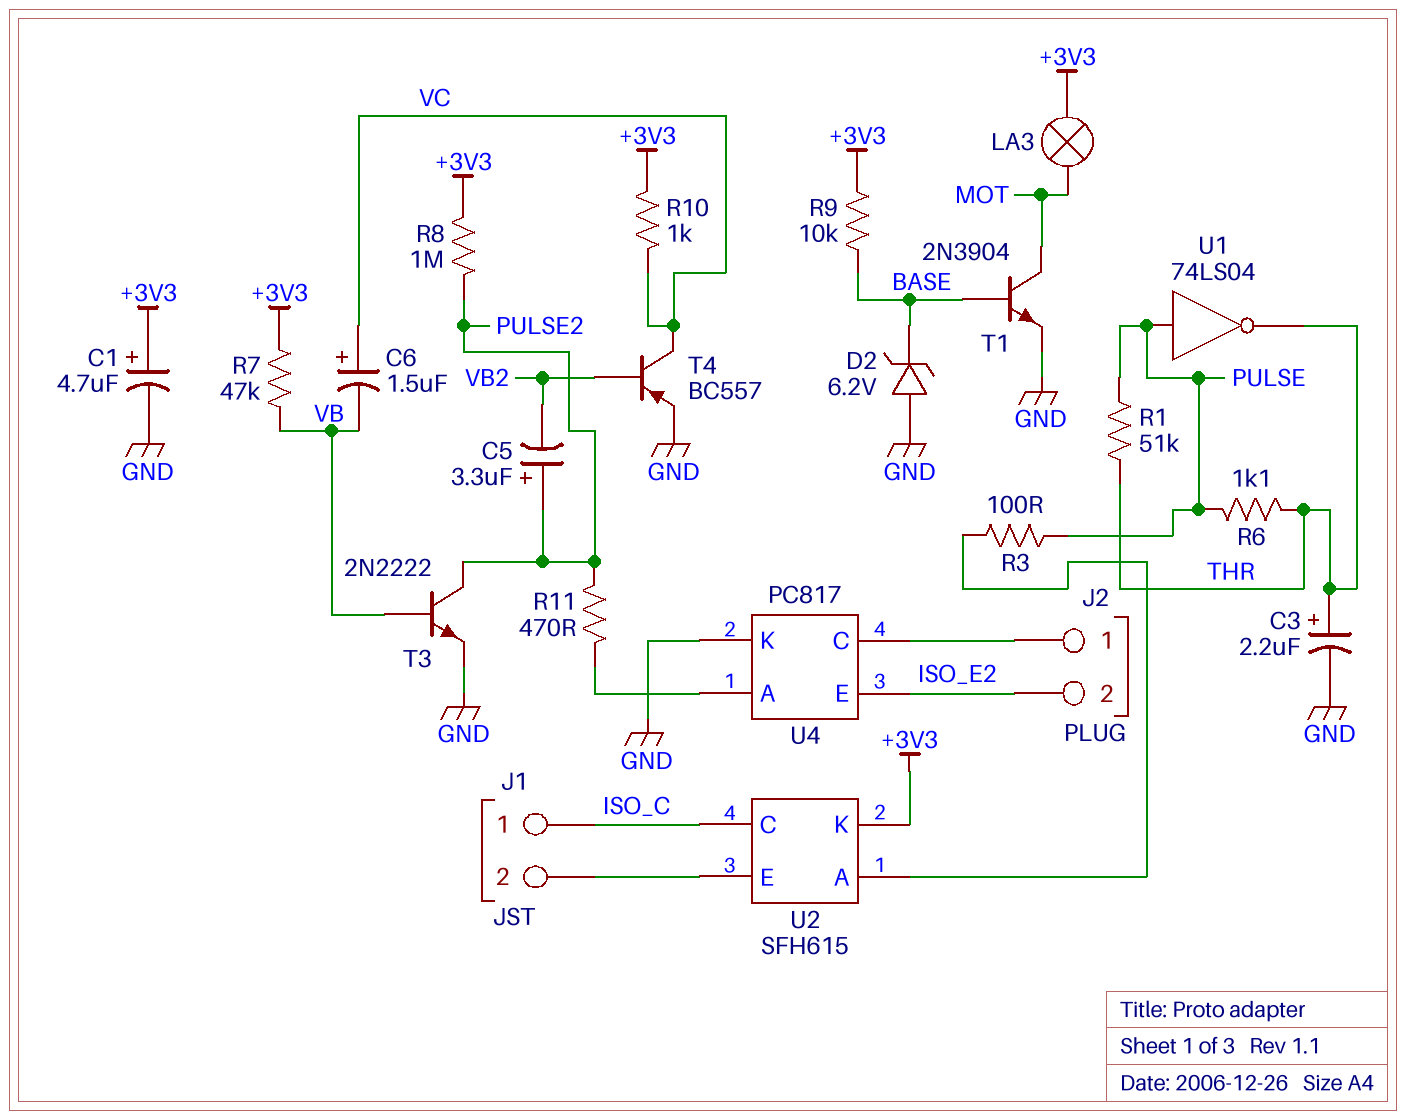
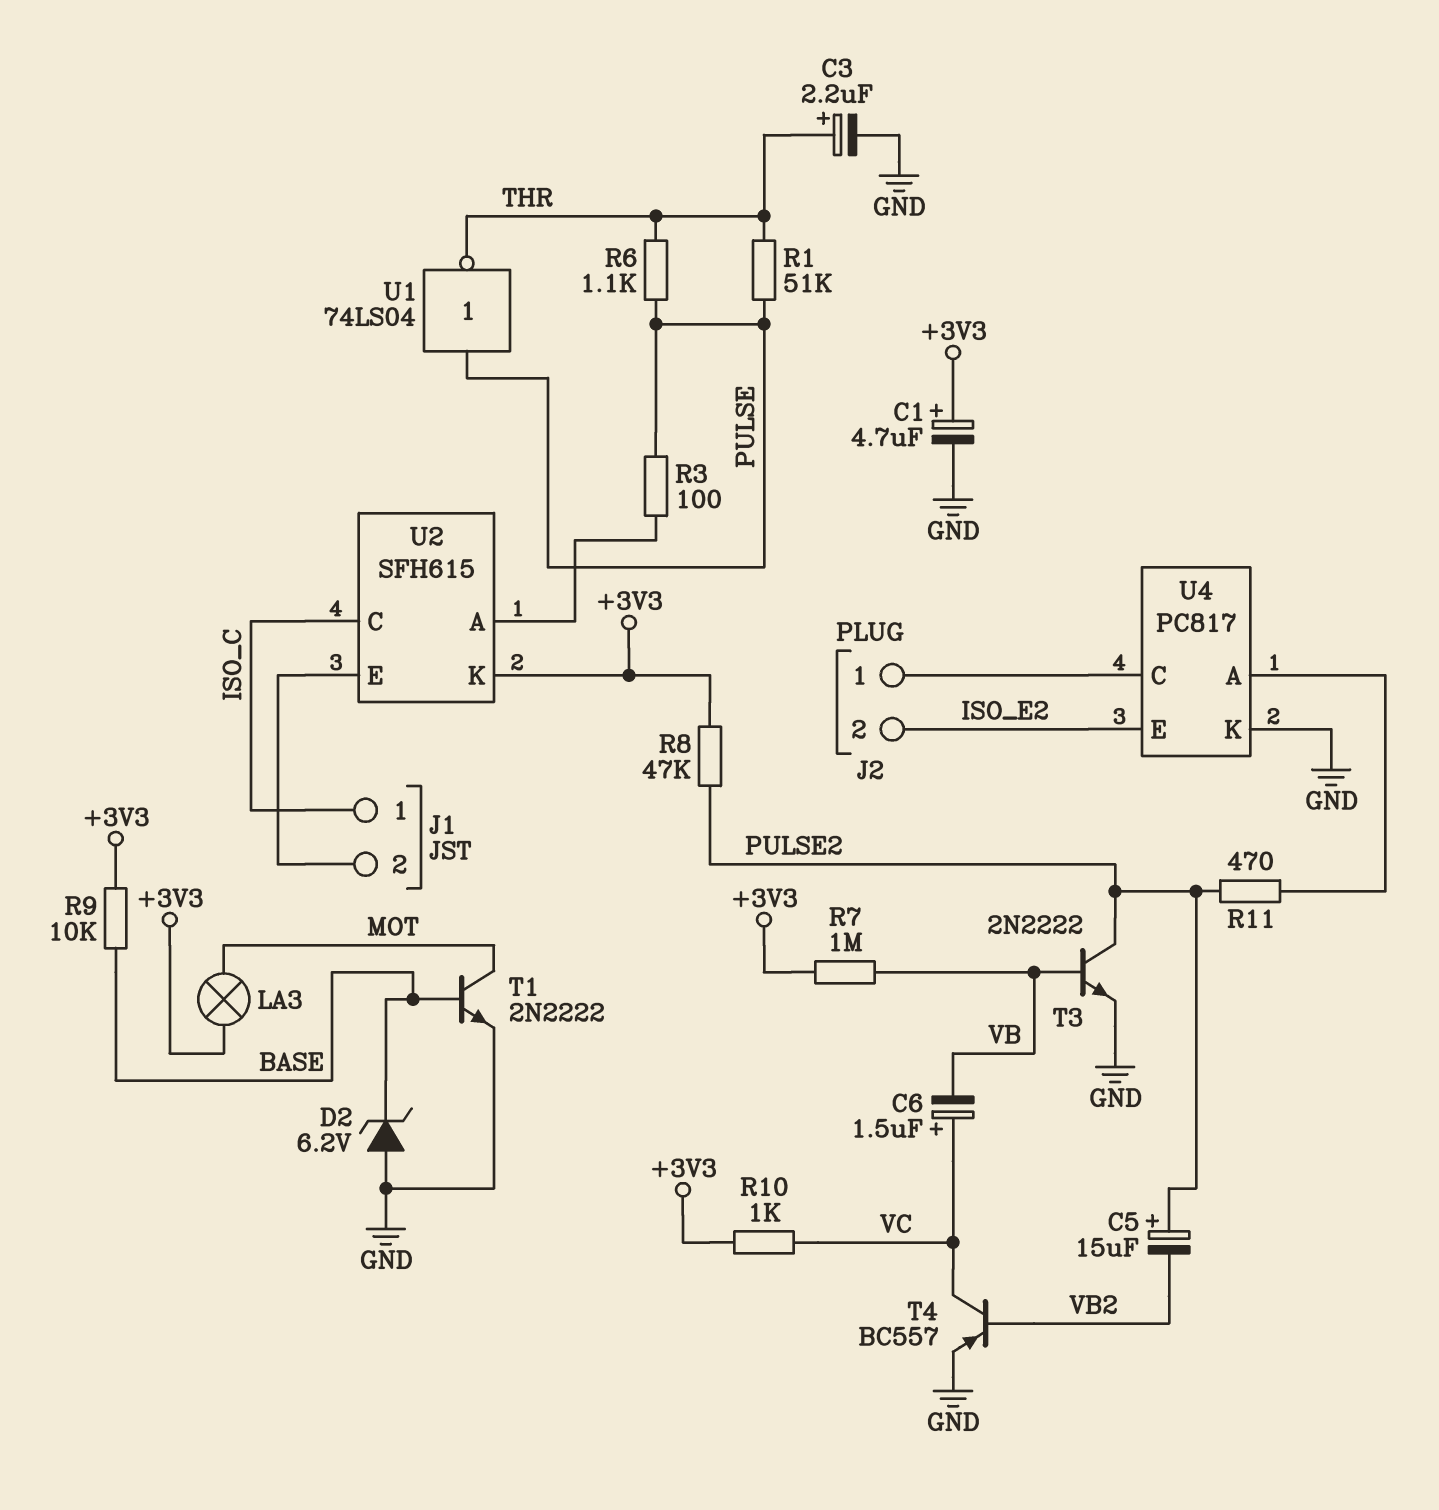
C5: 3.3uF (plus PULSE2, minus VB2) -> 15uF (plus PULSE2, minus VB2)
R7: 47k (+3V3, VB) -> 1M (+3V3, VB)
R8: 1M (+3V3, PULSE2) -> 47k (+3V3, PULSE2)
T1: NPN 2N3904 (B BASE, C MOT, E GND) -> NPN 2N2222 (B BASE, C MOT, E GND)

